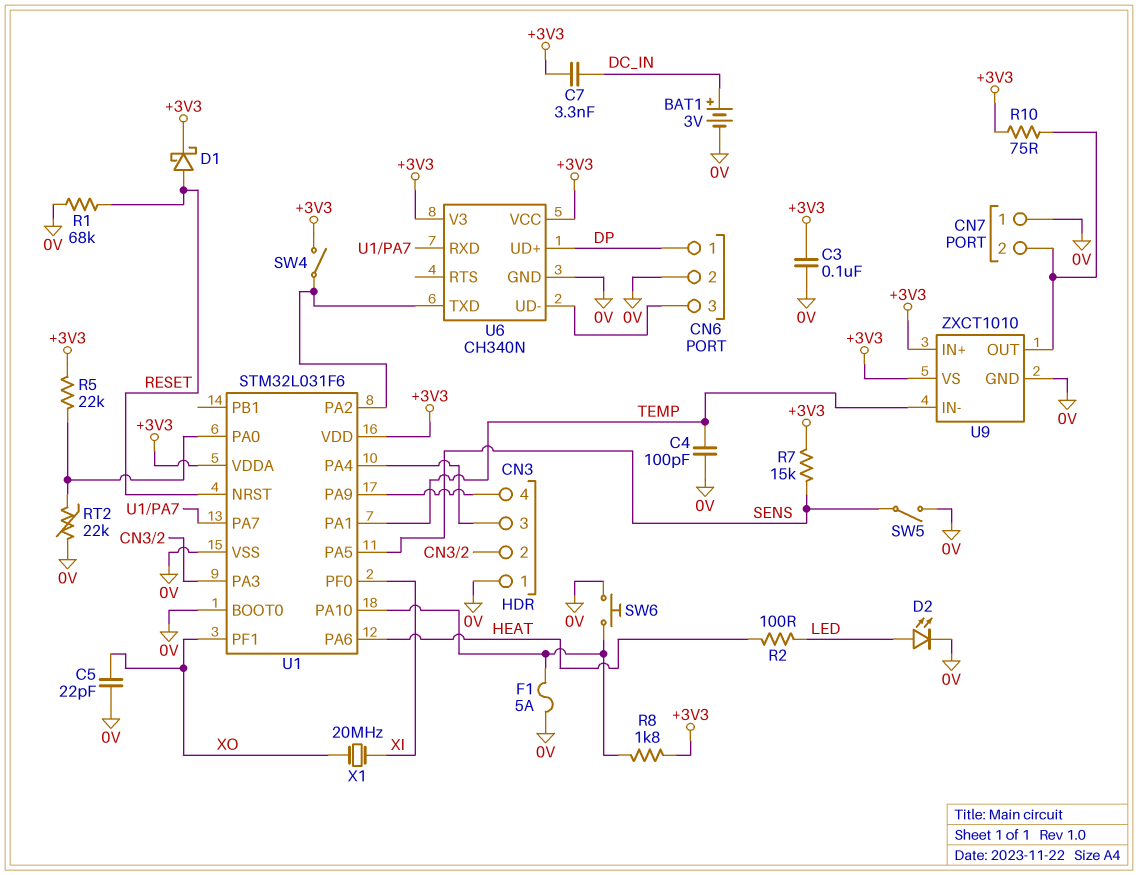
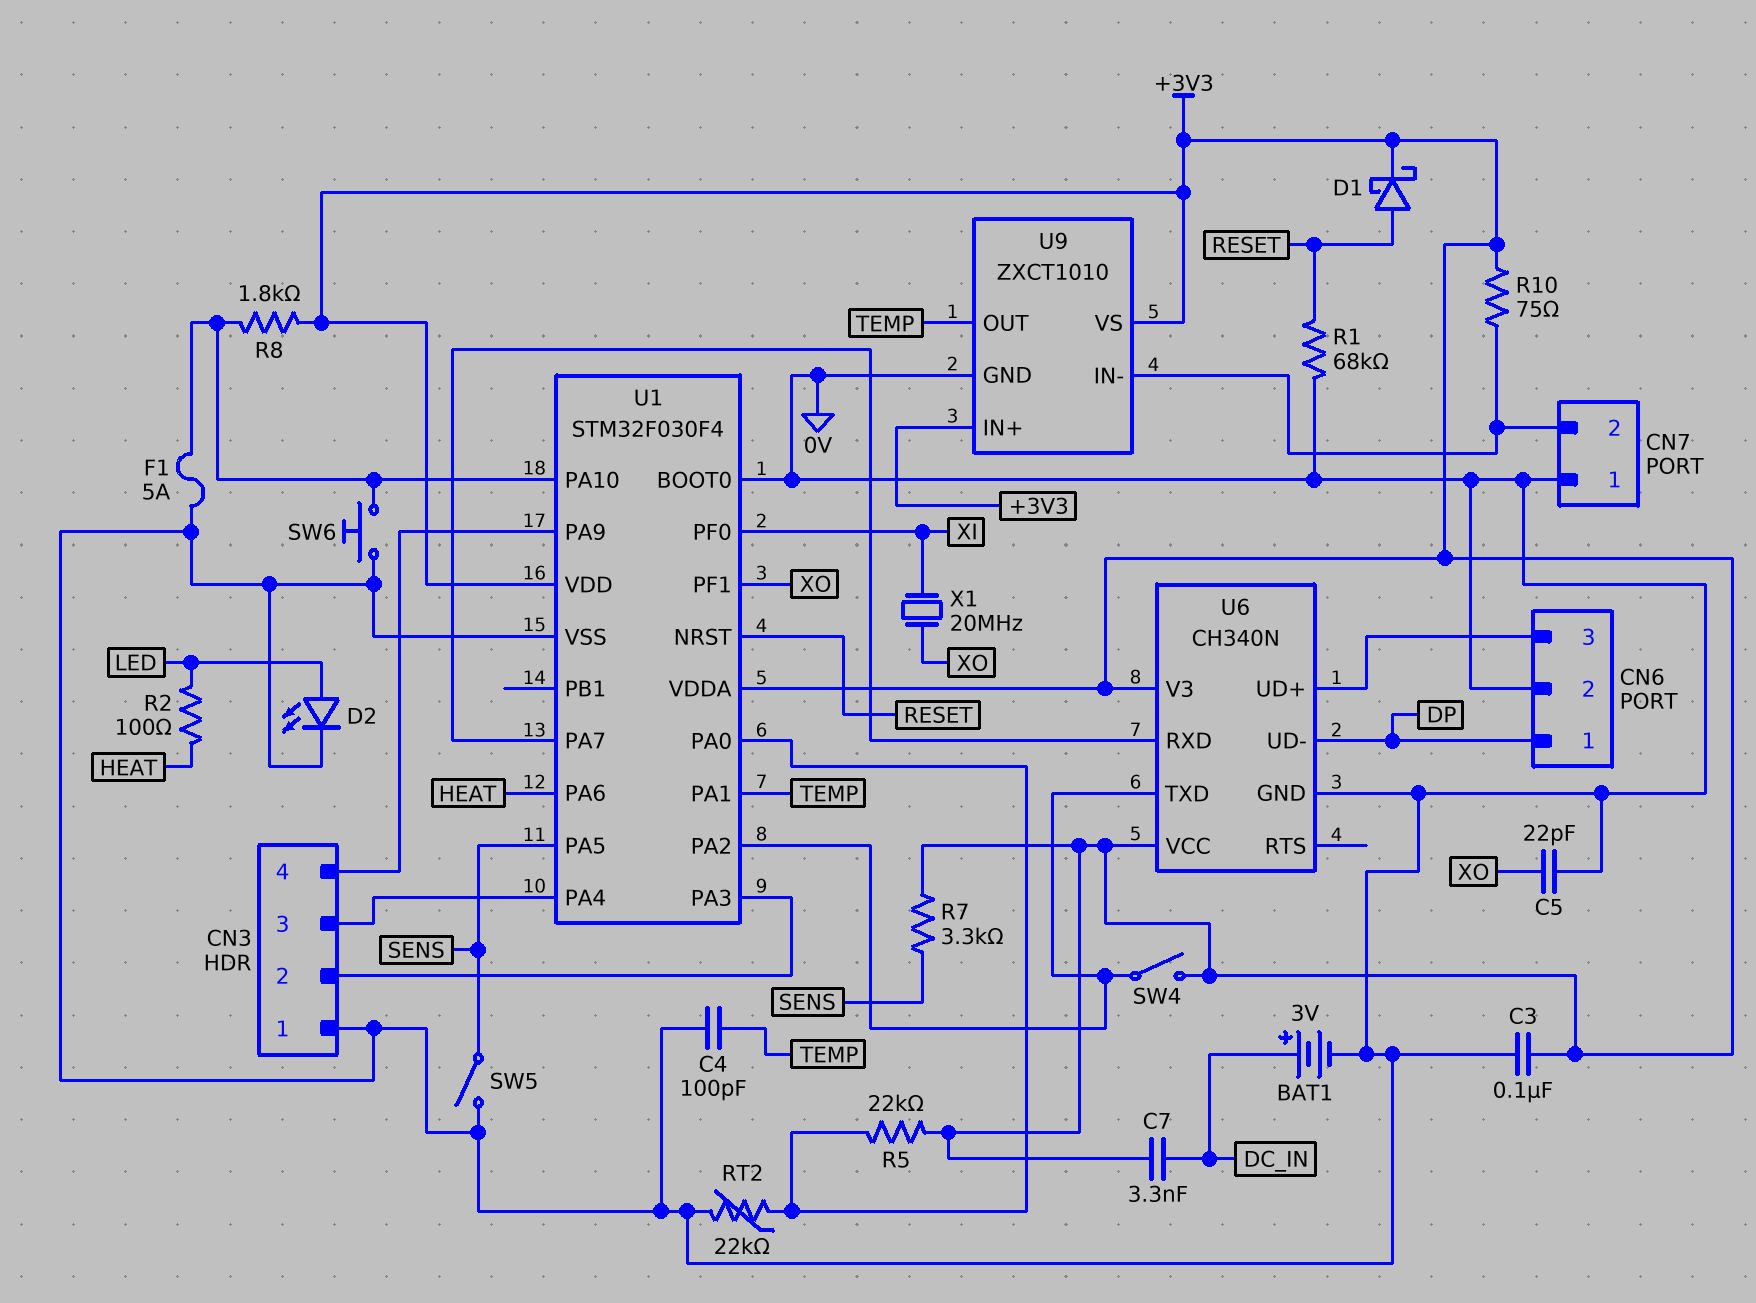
R7: 15k (+3V3, SENS) -> 3.3k (+3V3, SENS)
U1: STM32L031F6 -> STM32F030F4
U6 pin UD+: DP -> CN6/3
U6 pin UD-: CN6/3 -> DP
U9 pin IN-: TEMP -> CN7/2
U9 pin OUT: CN7/2 -> TEMP

